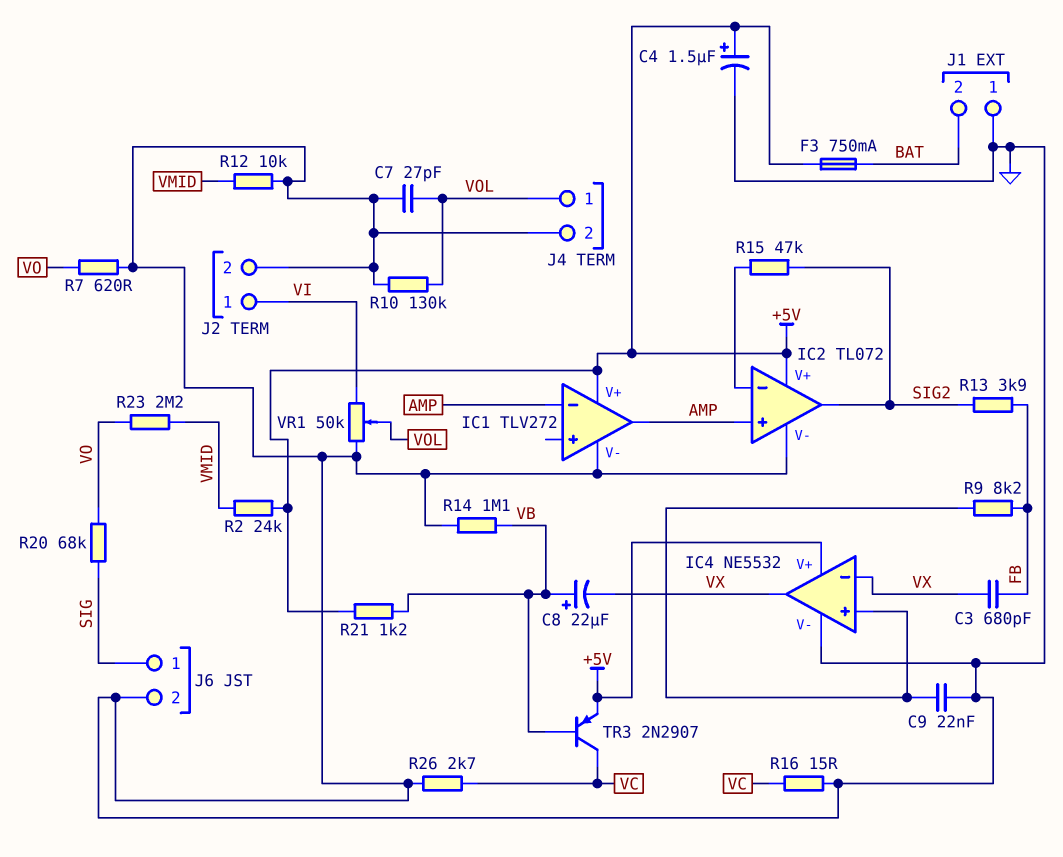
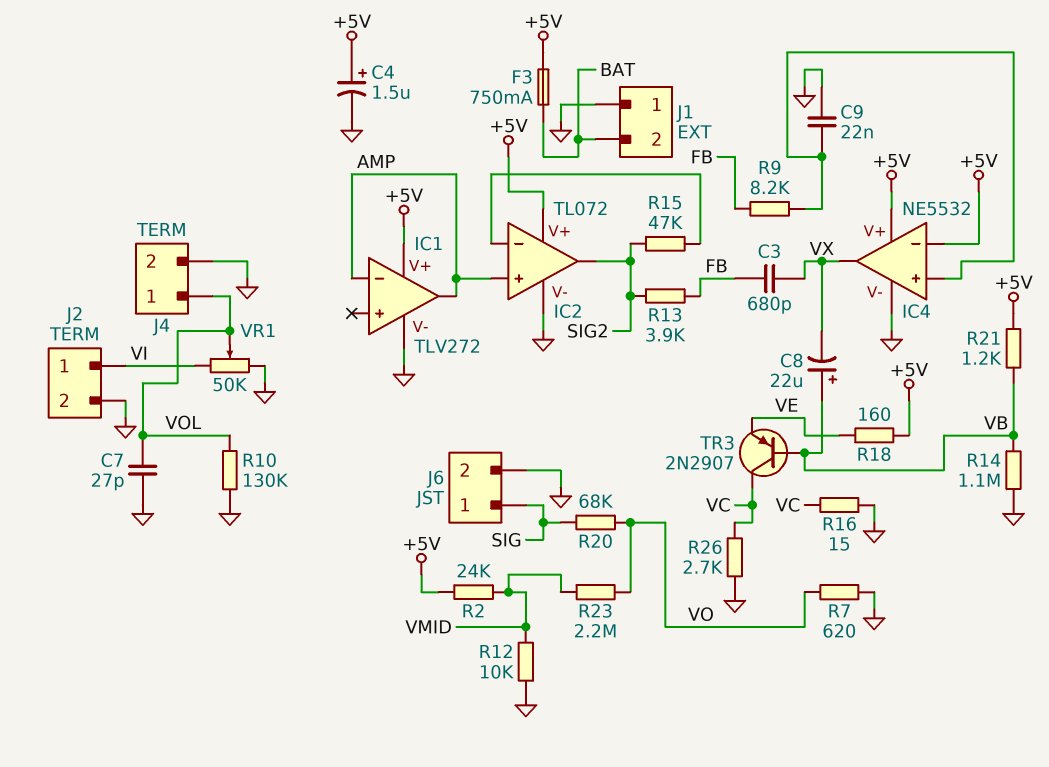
IC4 pin in-: VX -> +5V
R18: none -> 160 (+5V, VE)
TR3: PNP 2N2907 (B VB, C VC, E +5V) -> PNP 2N2907 (B VB, C VC, E VE)

